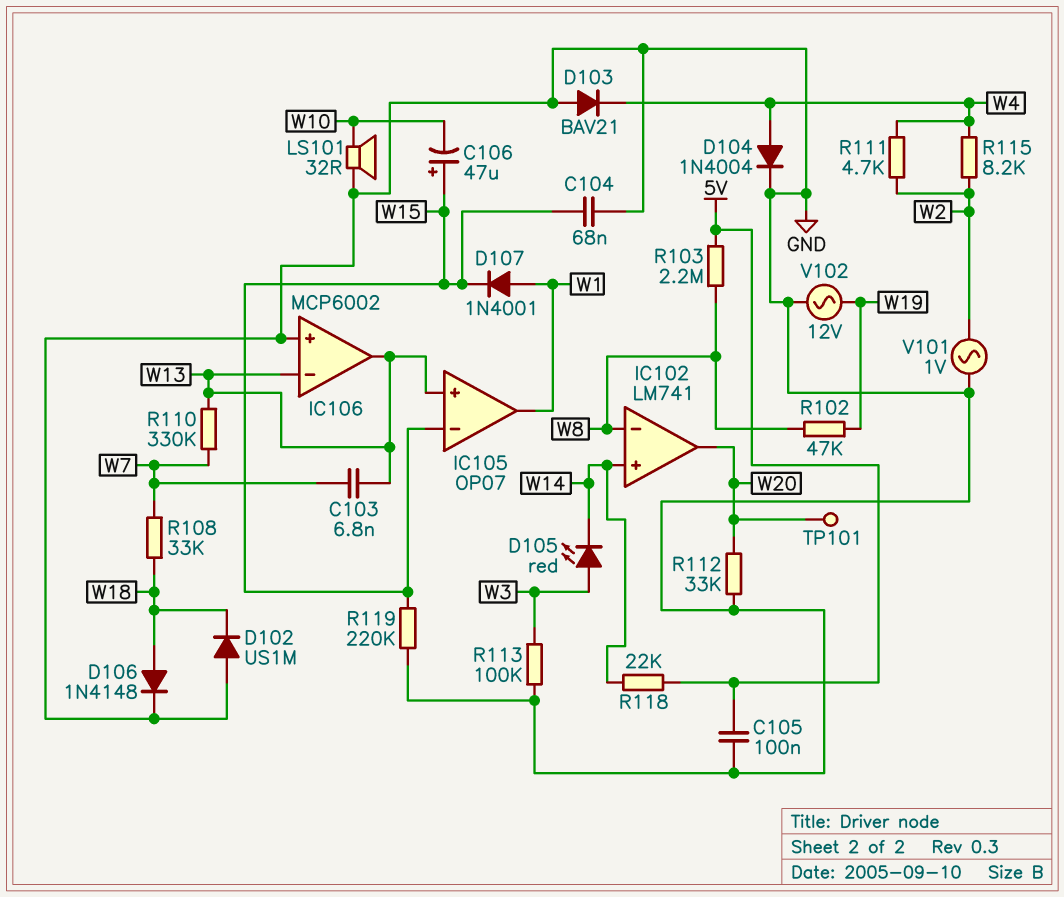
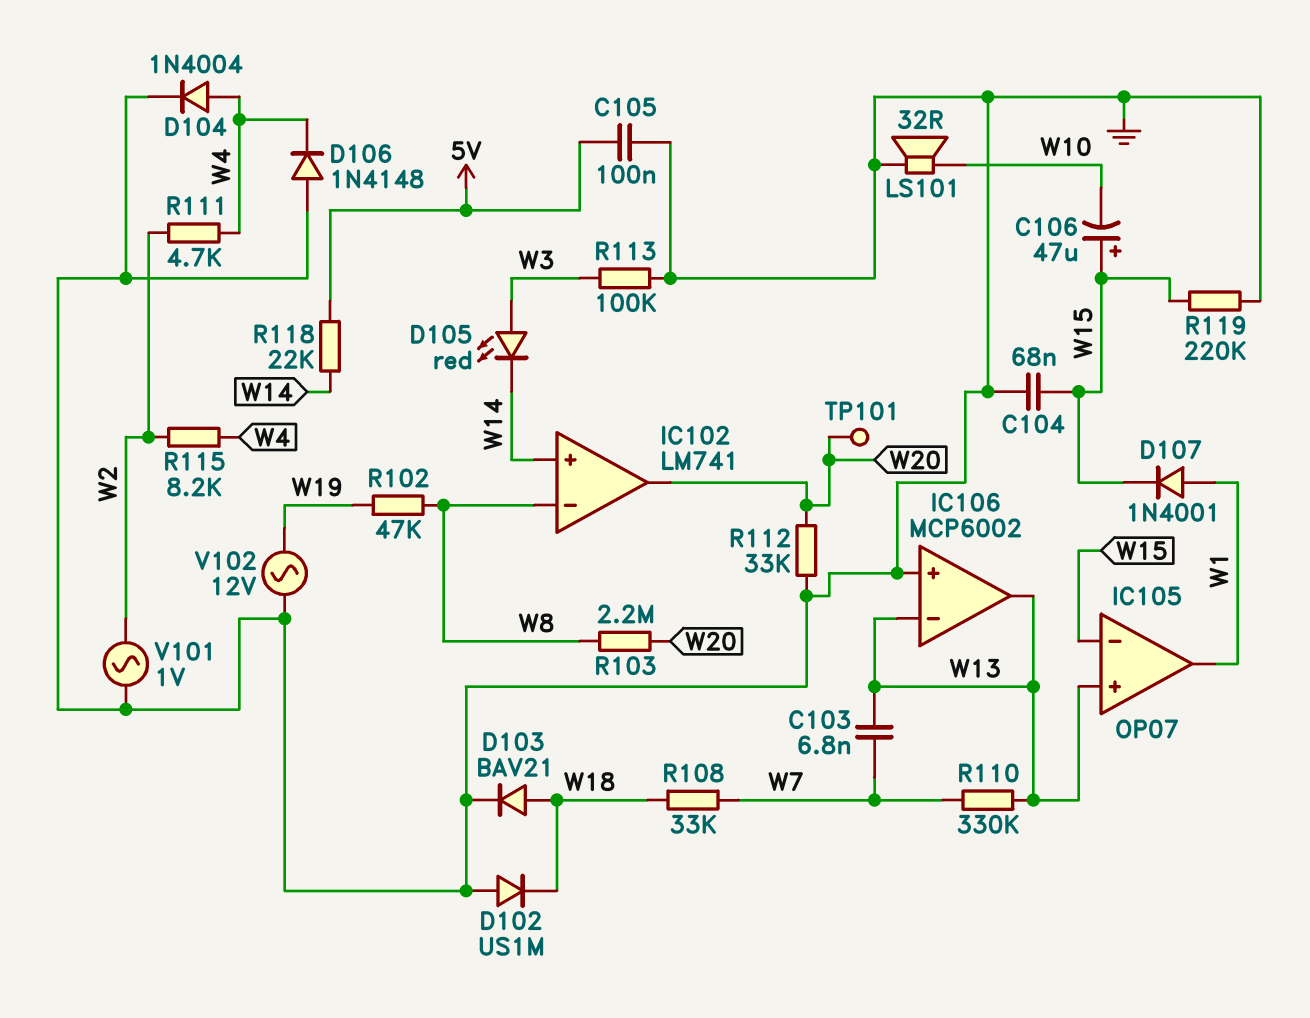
D103: diode BAV21 (A GND, K W4) -> diode BAV21 (A W18, K GND)
D106: diode 1N4148 (A W18, K GND) -> diode 1N4148 (A GND, K W4)
R103: 2.2M (5V, W8) -> 2.2M (W8, W20)

